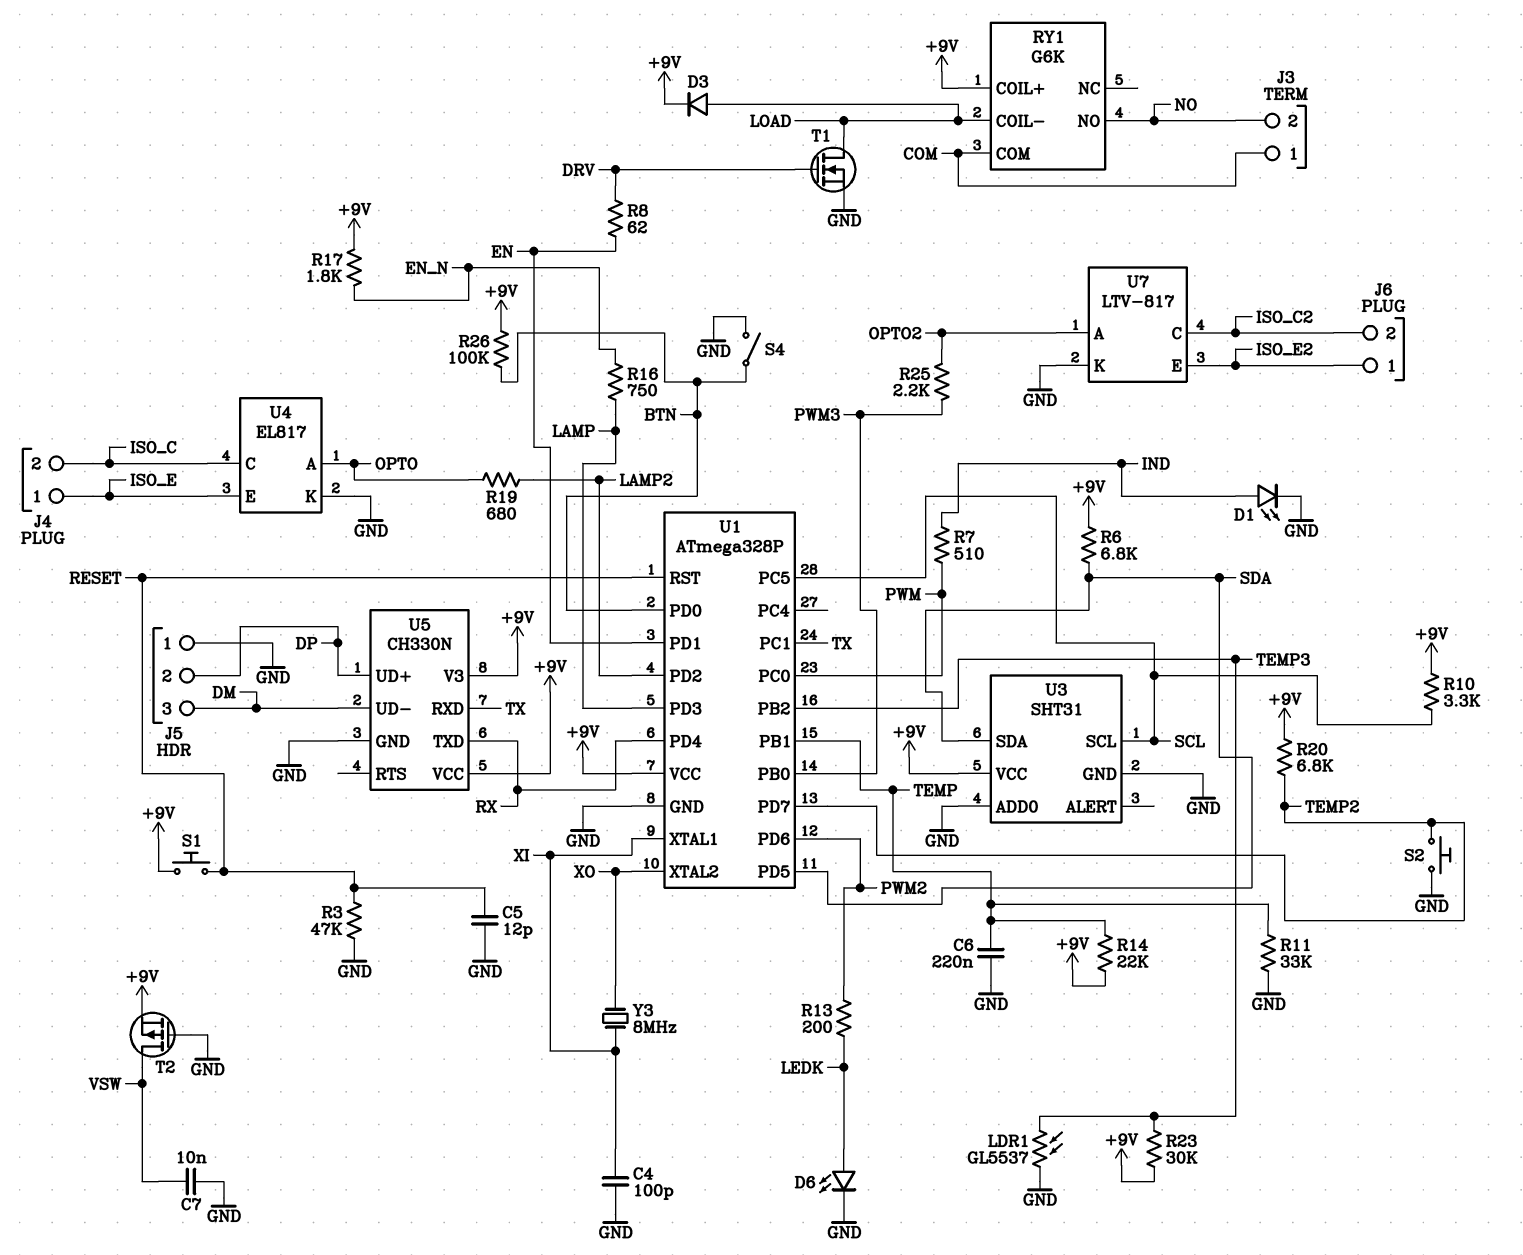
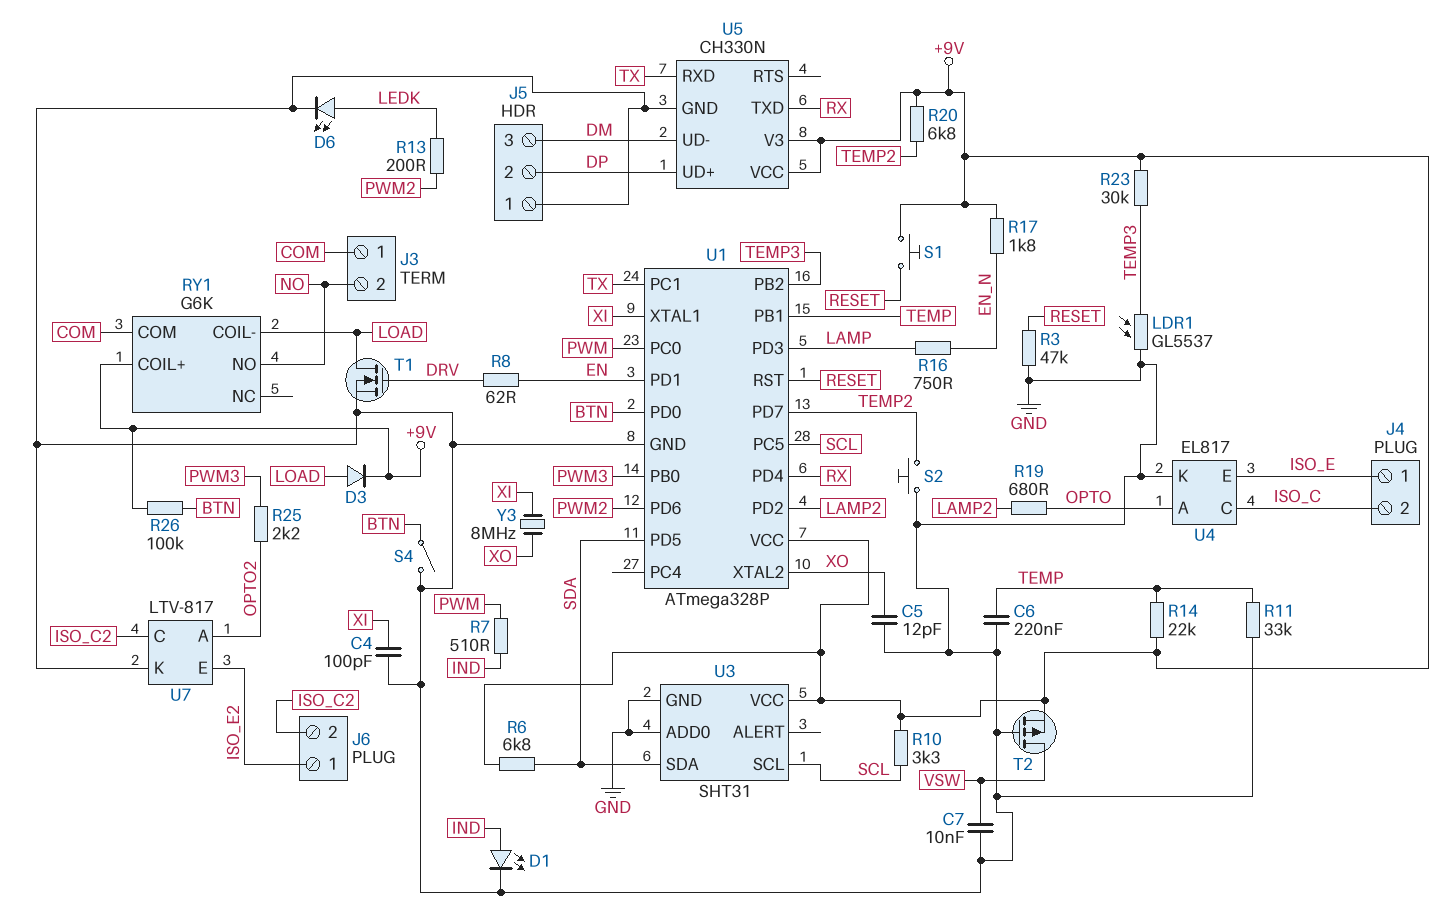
C5: 12pF (GND, RESET) -> 12pF (GND, XO)

